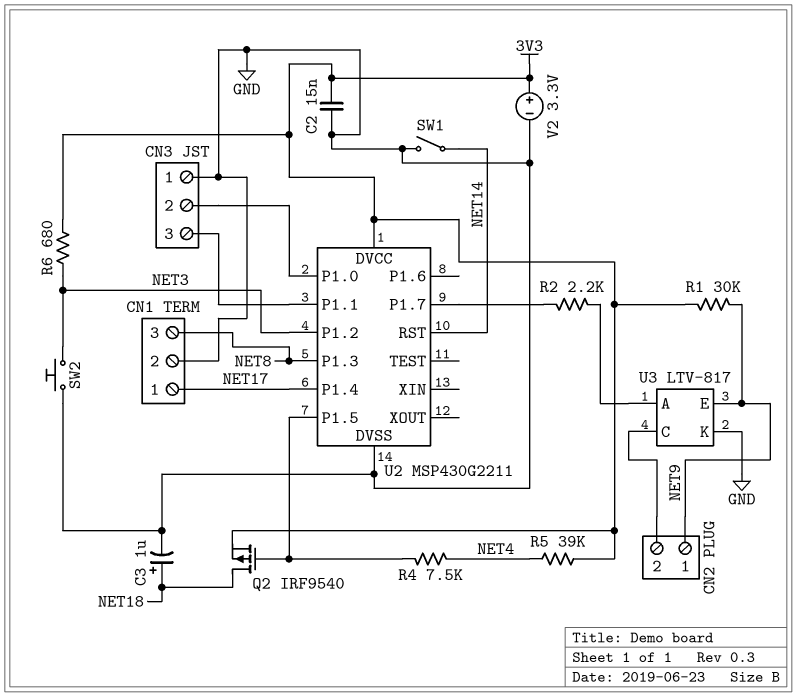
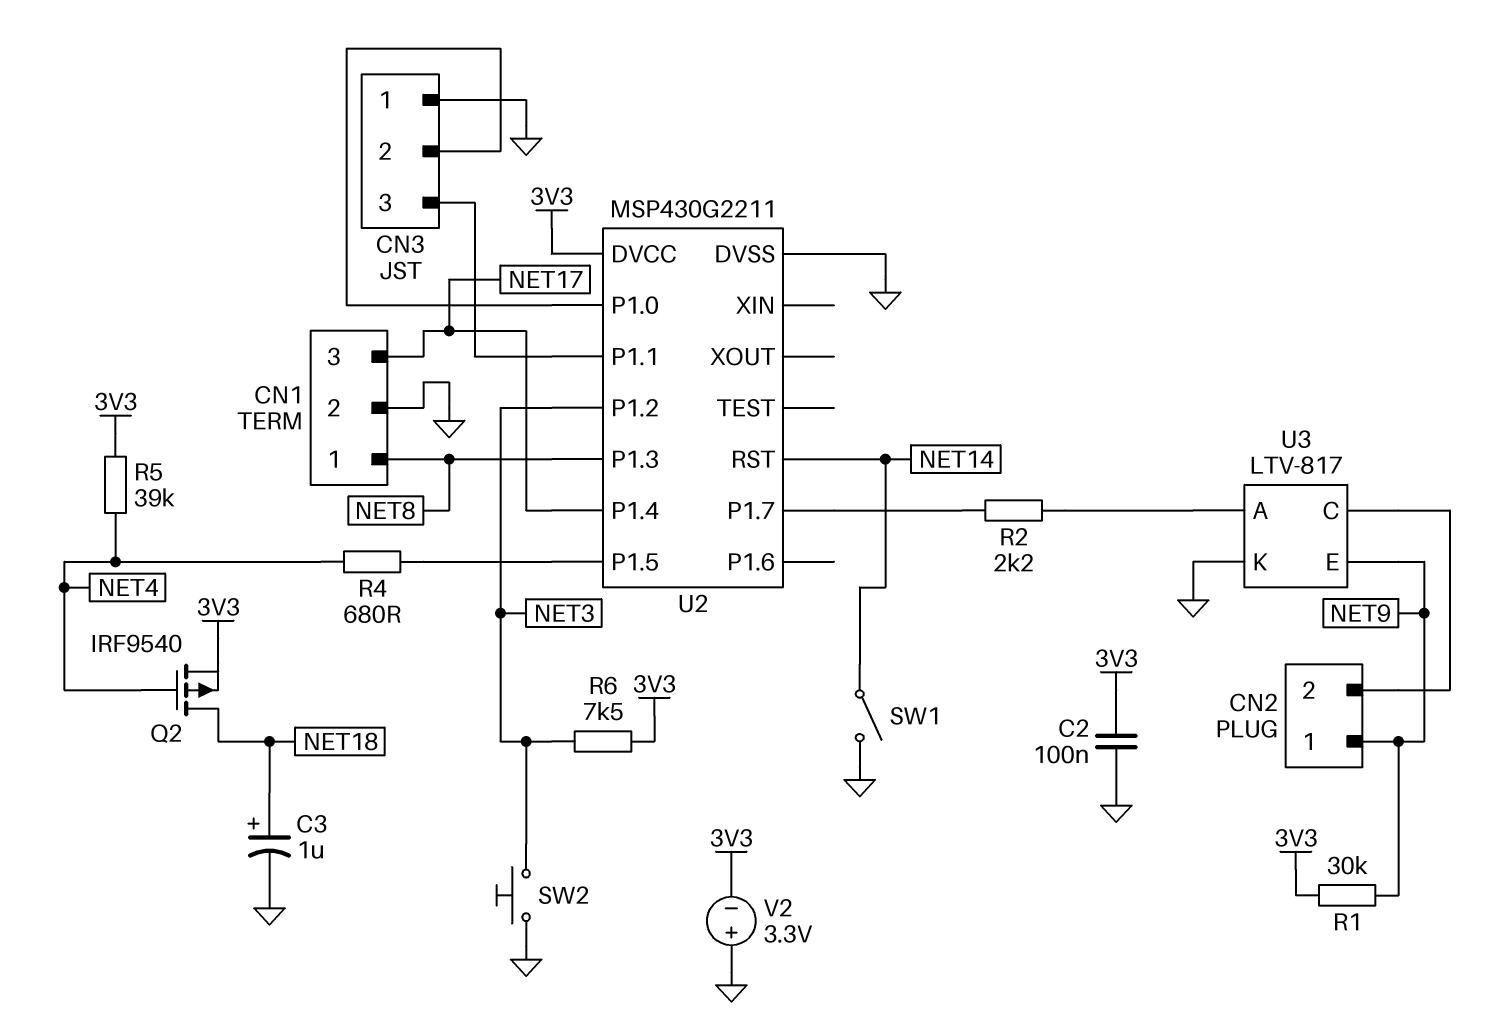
C2: 15nF (3V3, GND) -> 100nF (3V3, GND)
CN1 pin 1: NET17 -> NET8
CN1 pin 3: NET8 -> NET17
Q2: PMOS IRF9540 (G U2/P1.5, D NET18, S 3V3) -> PMOS IRF9540 (G NET4, D NET18, S 3V3)
R4: 7.5k (NET4, U2/P1.5) -> 680 (NET4, U2/P1.5)
R6: 680 (3V3, NET3) -> 7.5k (3V3, NET3)
V2: 3.3V (plus 3V3, minus GND) -> 3.3V (plus GND, minus 3V3)

